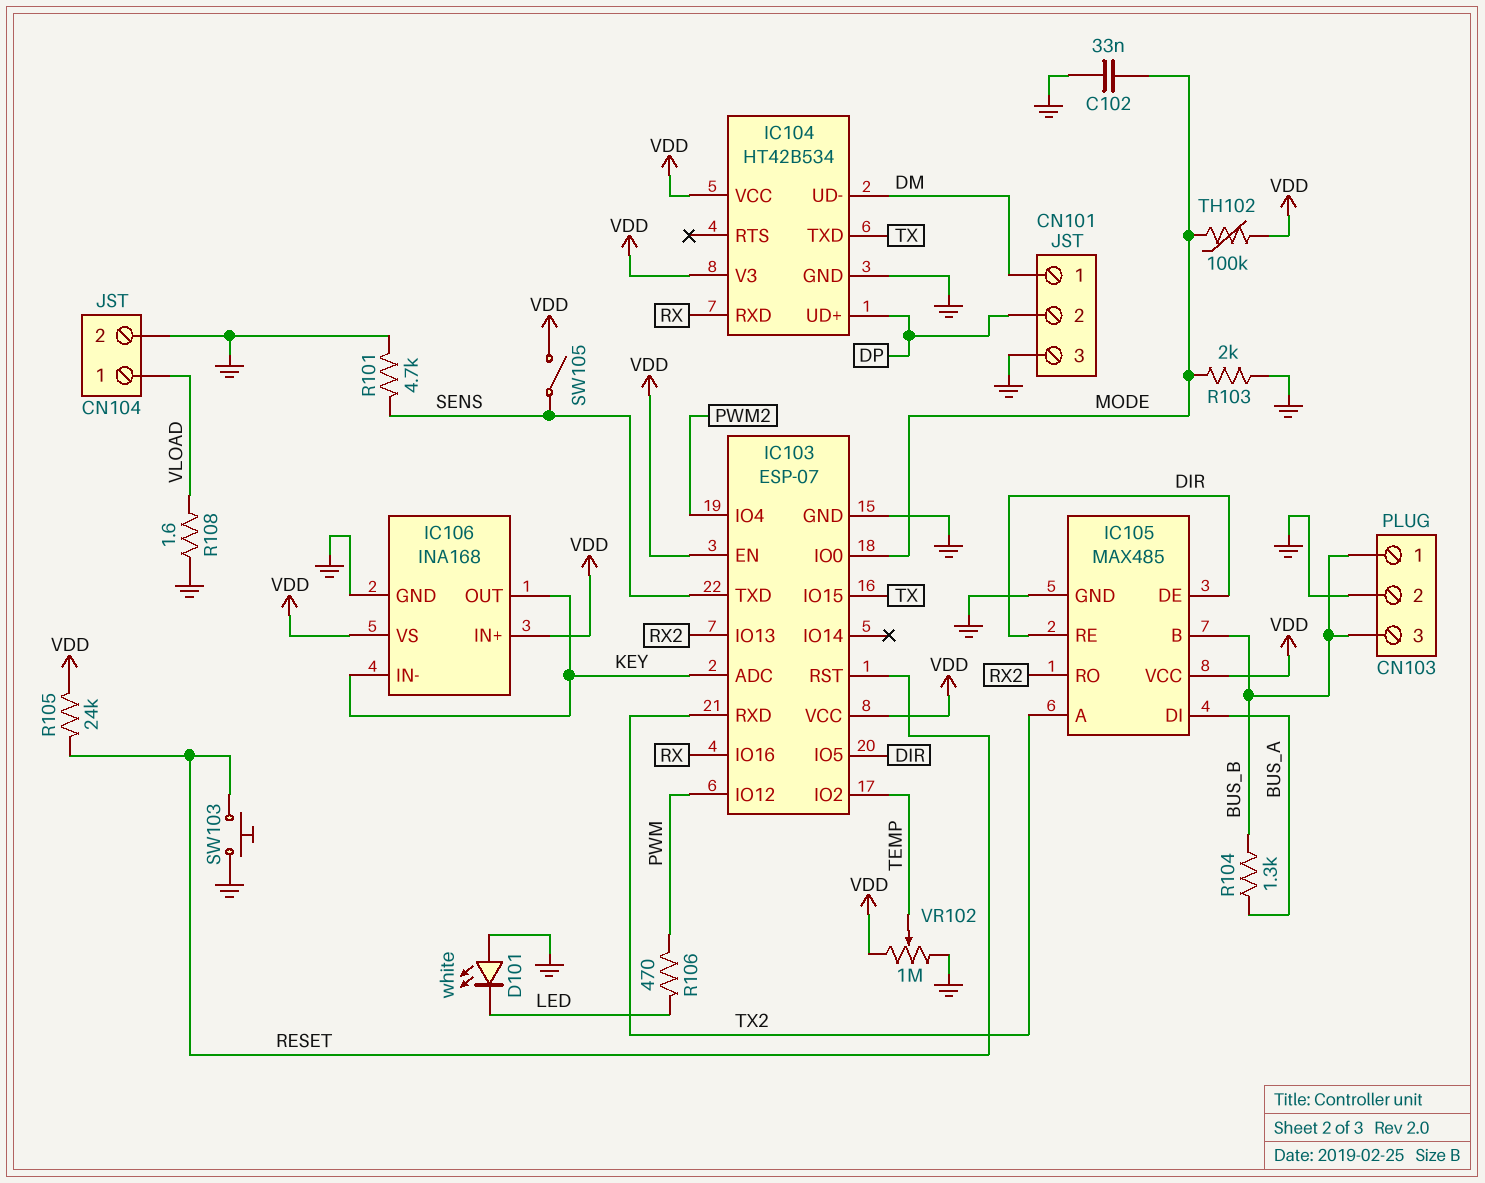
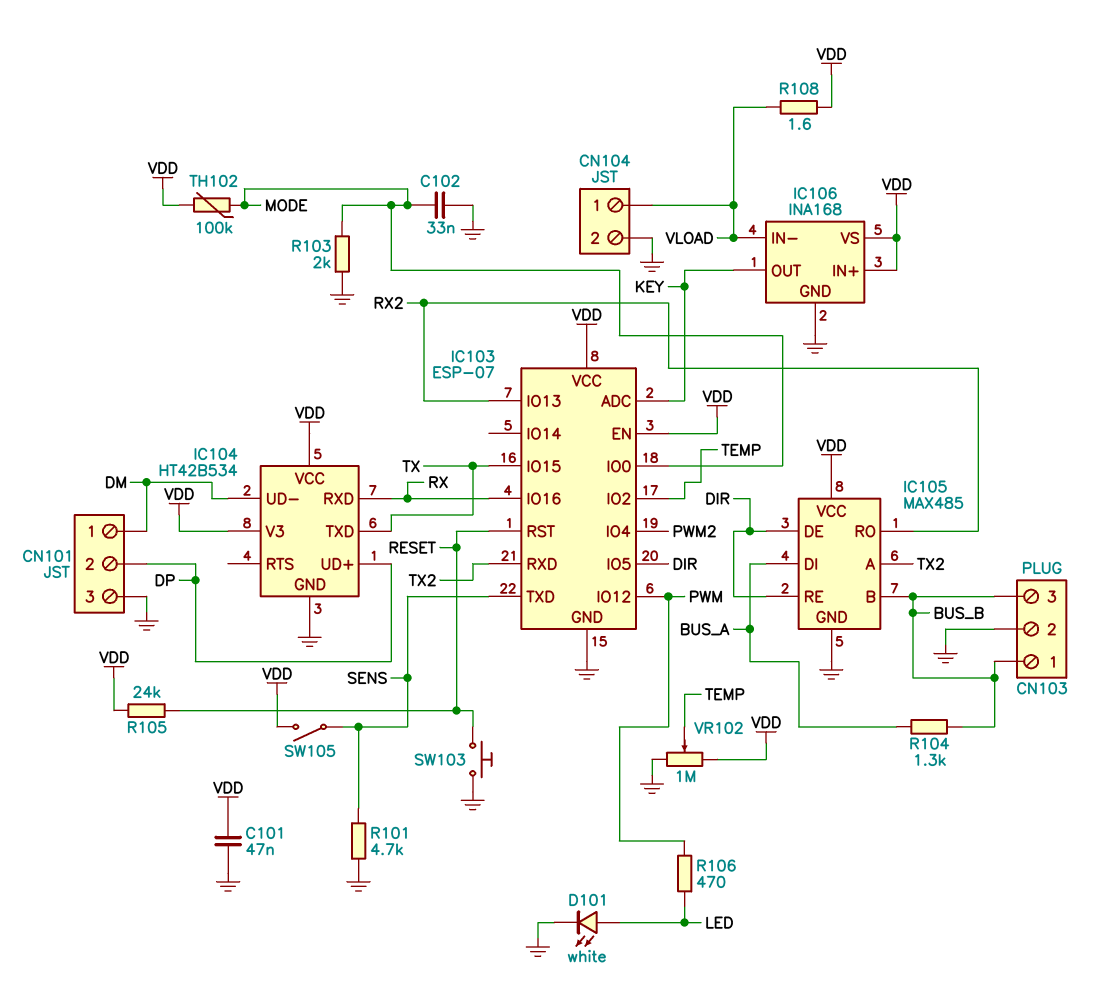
C101: none -> 47nF (GND, VDD)
D101: LED white (A GND, K LED) -> LED white (A LED, K GND)
IC106 pin IN-: KEY -> VLOAD
R108: 1.6 (GND, VLOAD) -> 1.6 (VDD, VLOAD)

